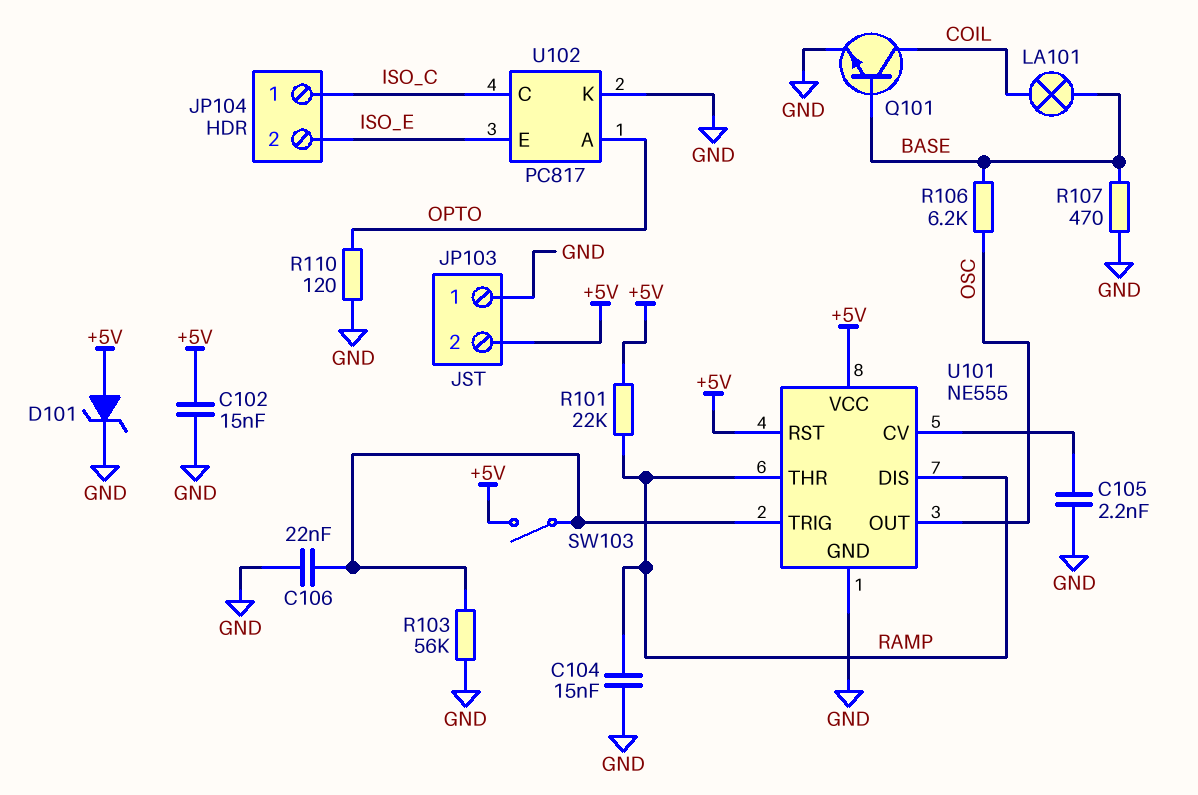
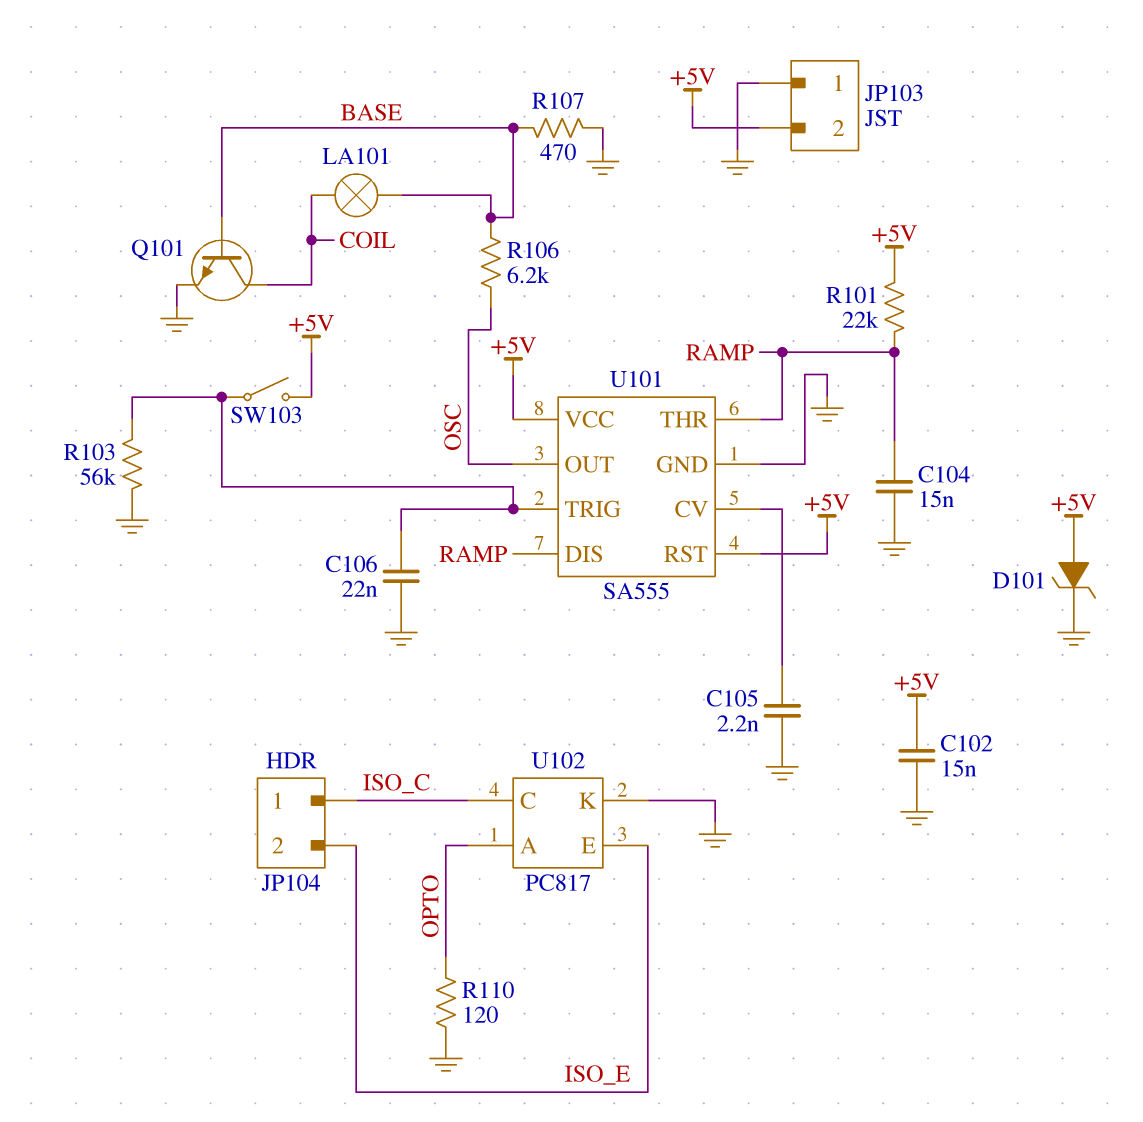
U101: NE555 -> SA555

